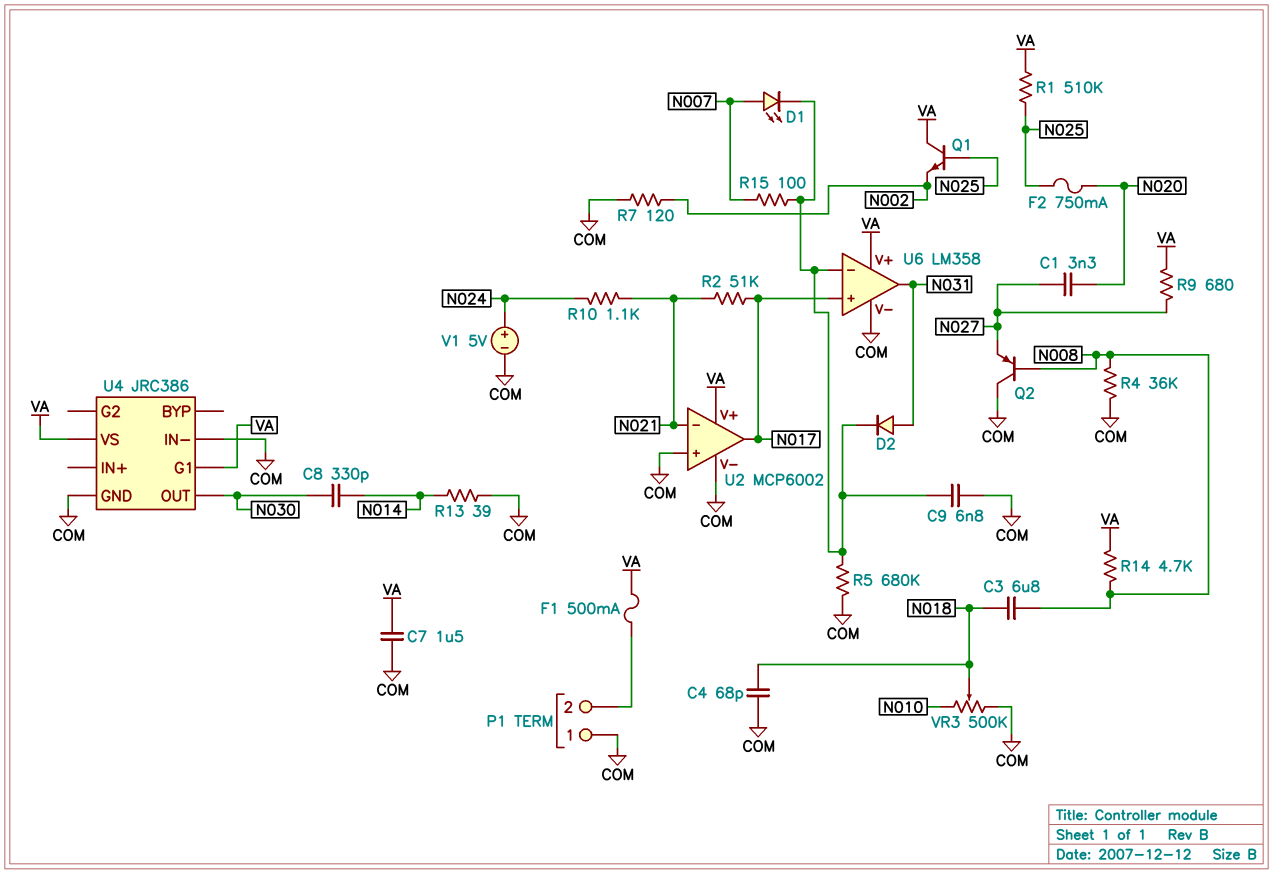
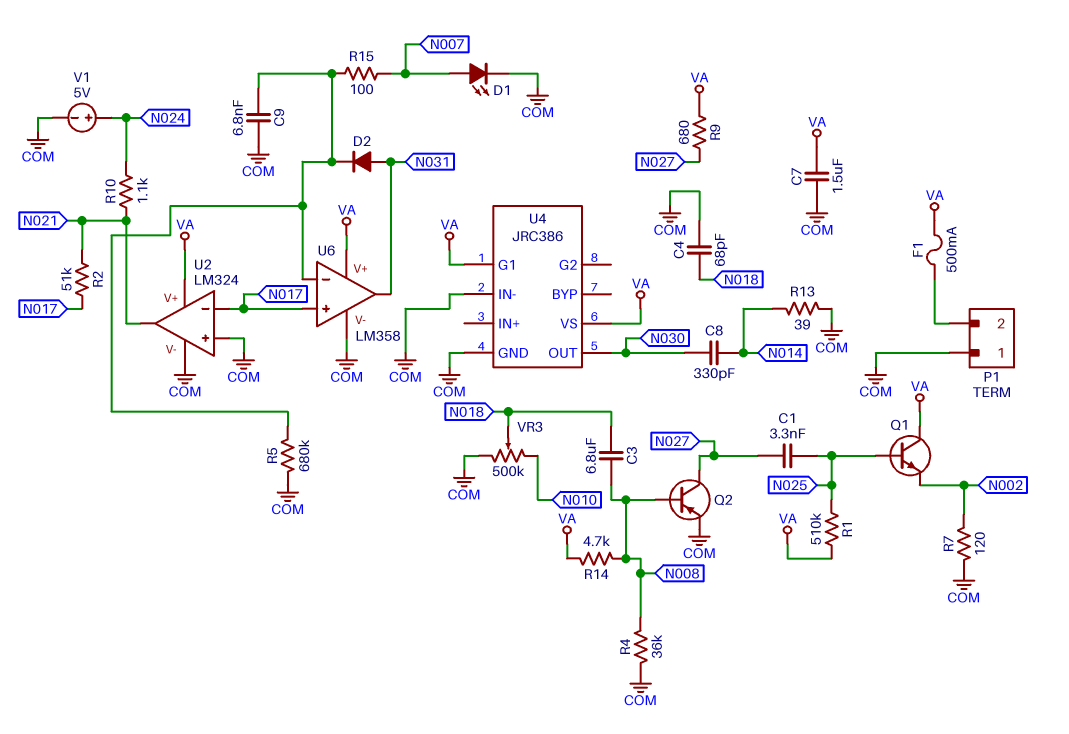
C1: 3.3nF (N020, N027) -> 3.3nF (N025, N027)
D1: LED (A N007, K U6/in-) -> LED (A N007, K COM)
F2: 750mA (N020, N025) -> none
Q2: PNP (B N008, C COM, E N027) -> PNP (B N008, C N027, E COM)
U2: MCP6002 -> LM324
U2 pin in-: N021 -> N017
U2 pin out: N017 -> N021

